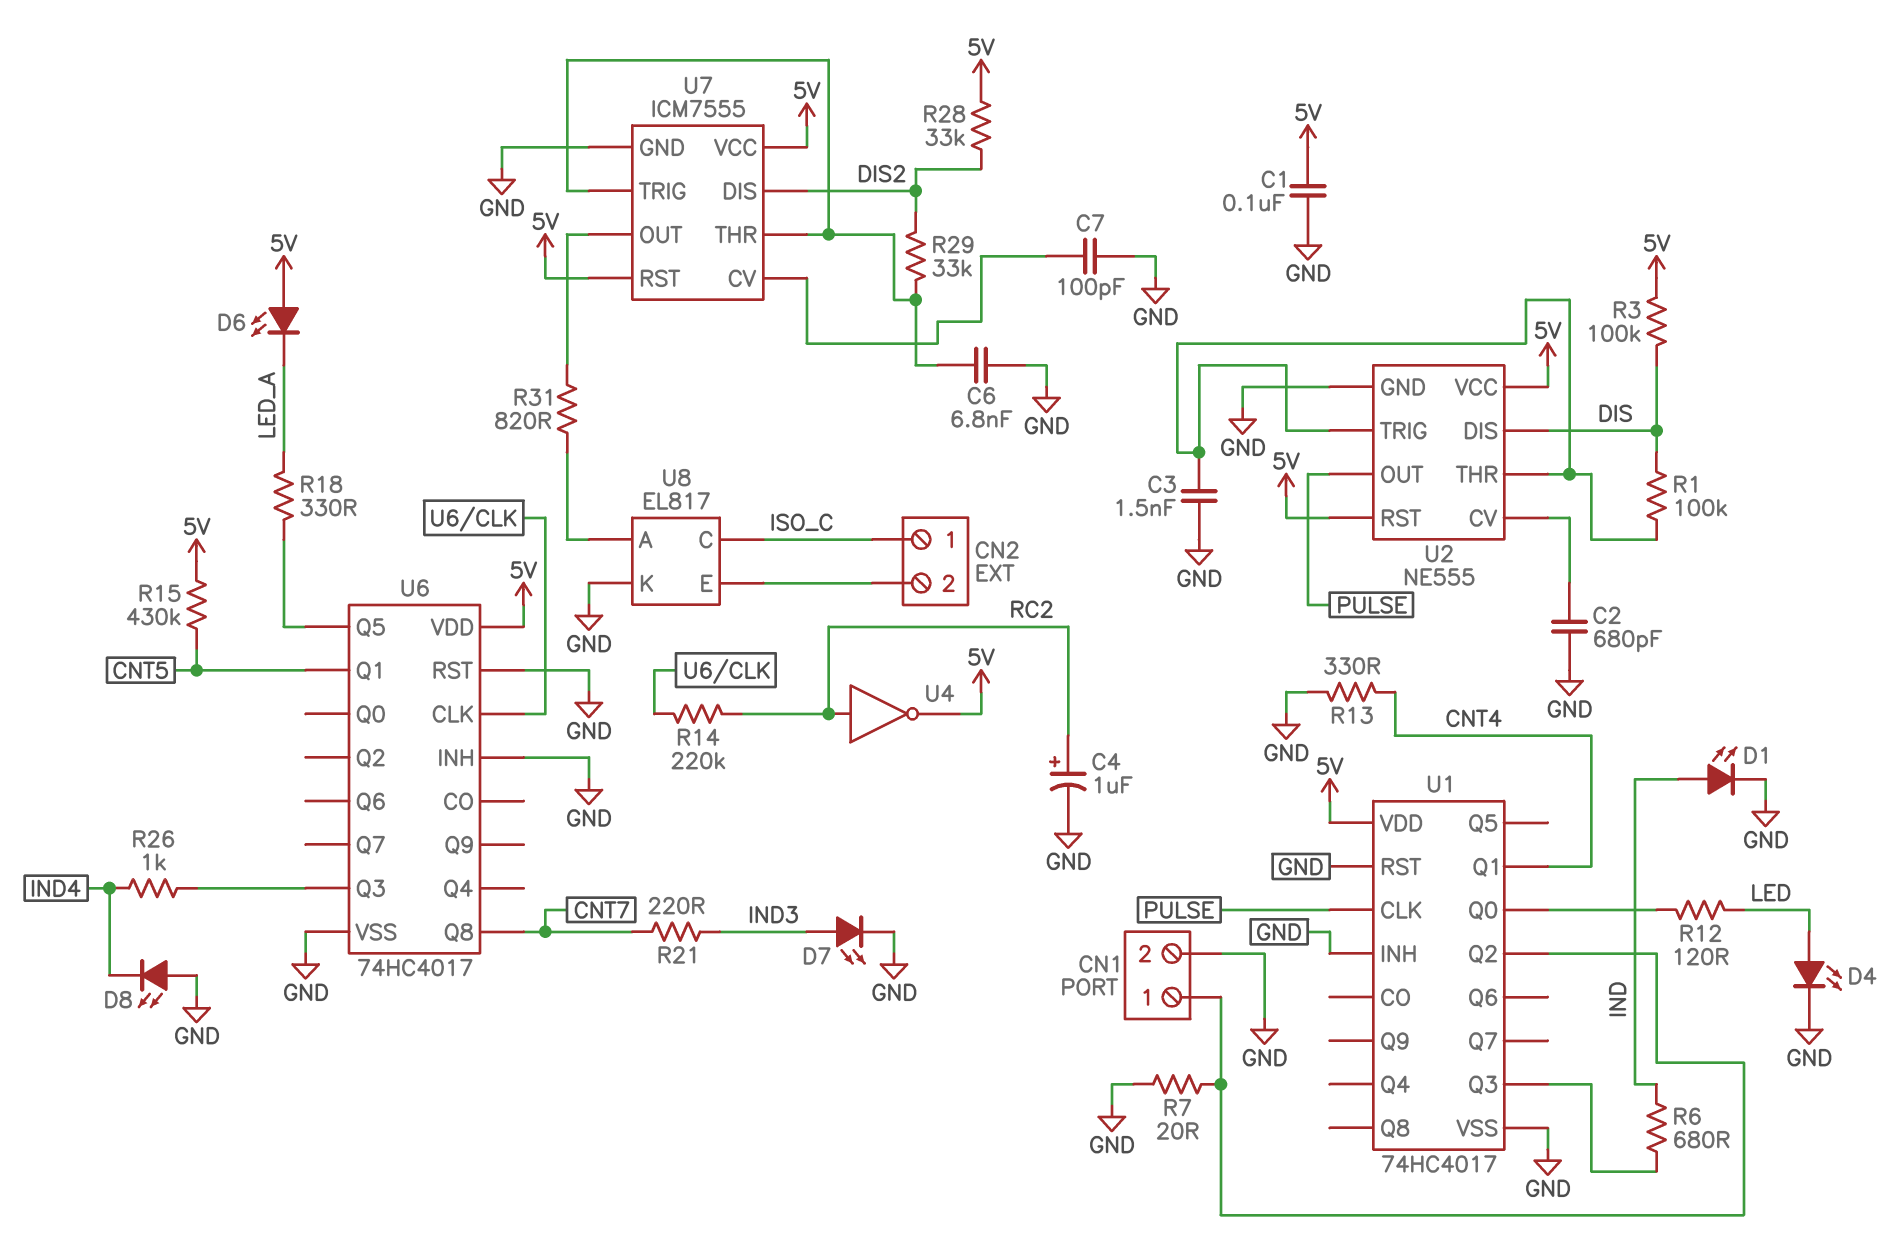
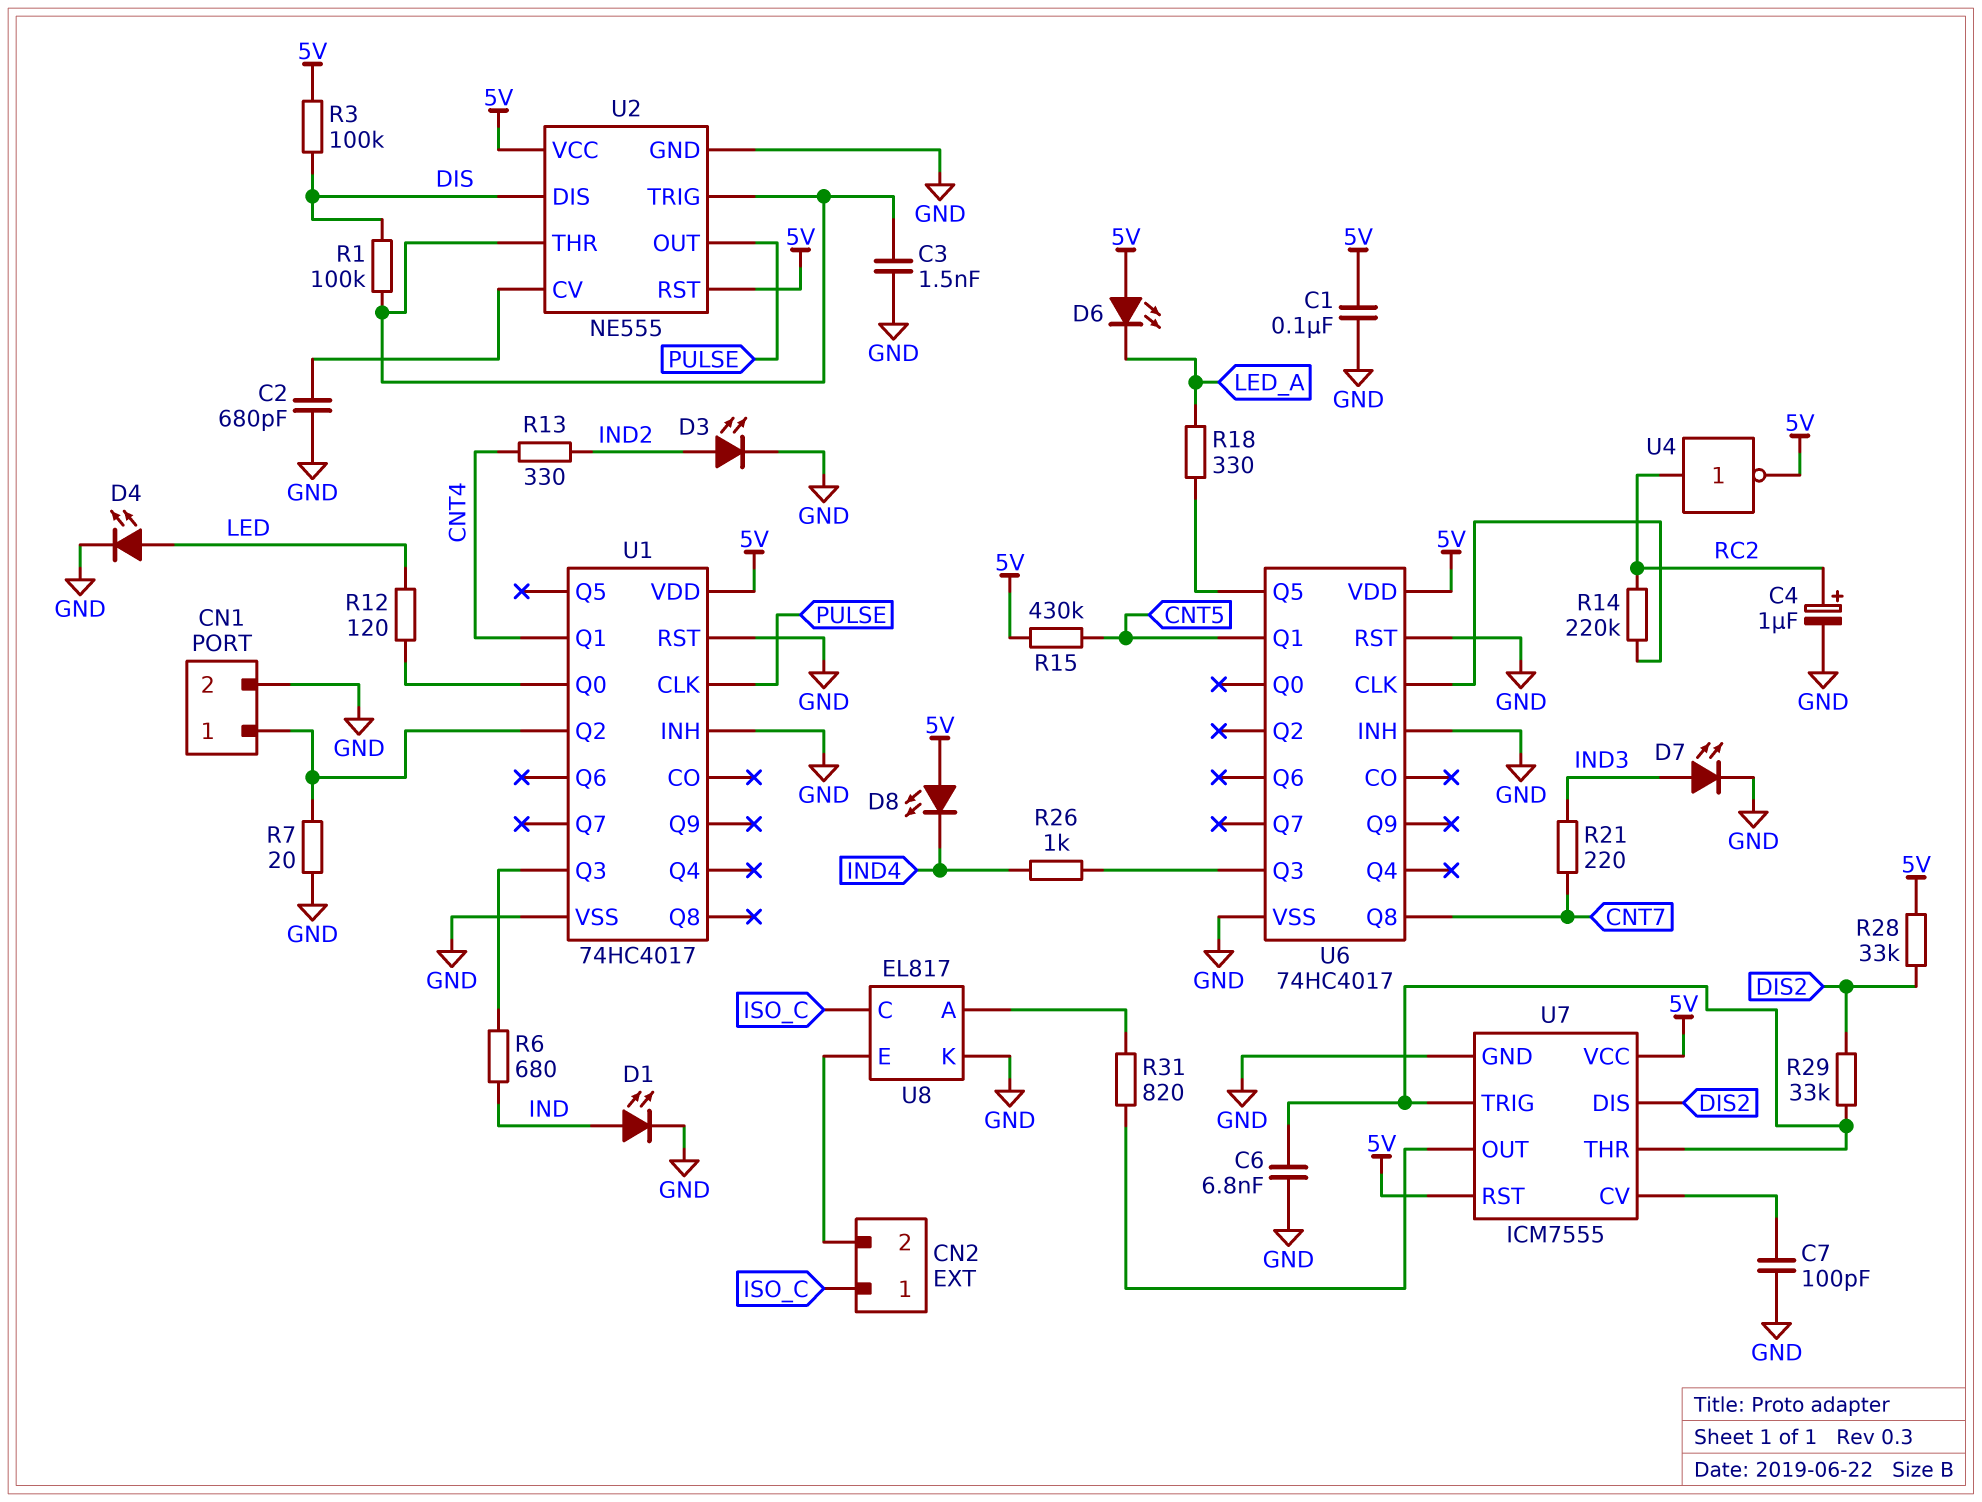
D3: none -> LED (A IND2, K GND)
D8: LED (A GND, K IND4) -> LED (A 5V, K IND4)
R13: 330 (CNT4, GND) -> 330 (CNT4, IND2)

